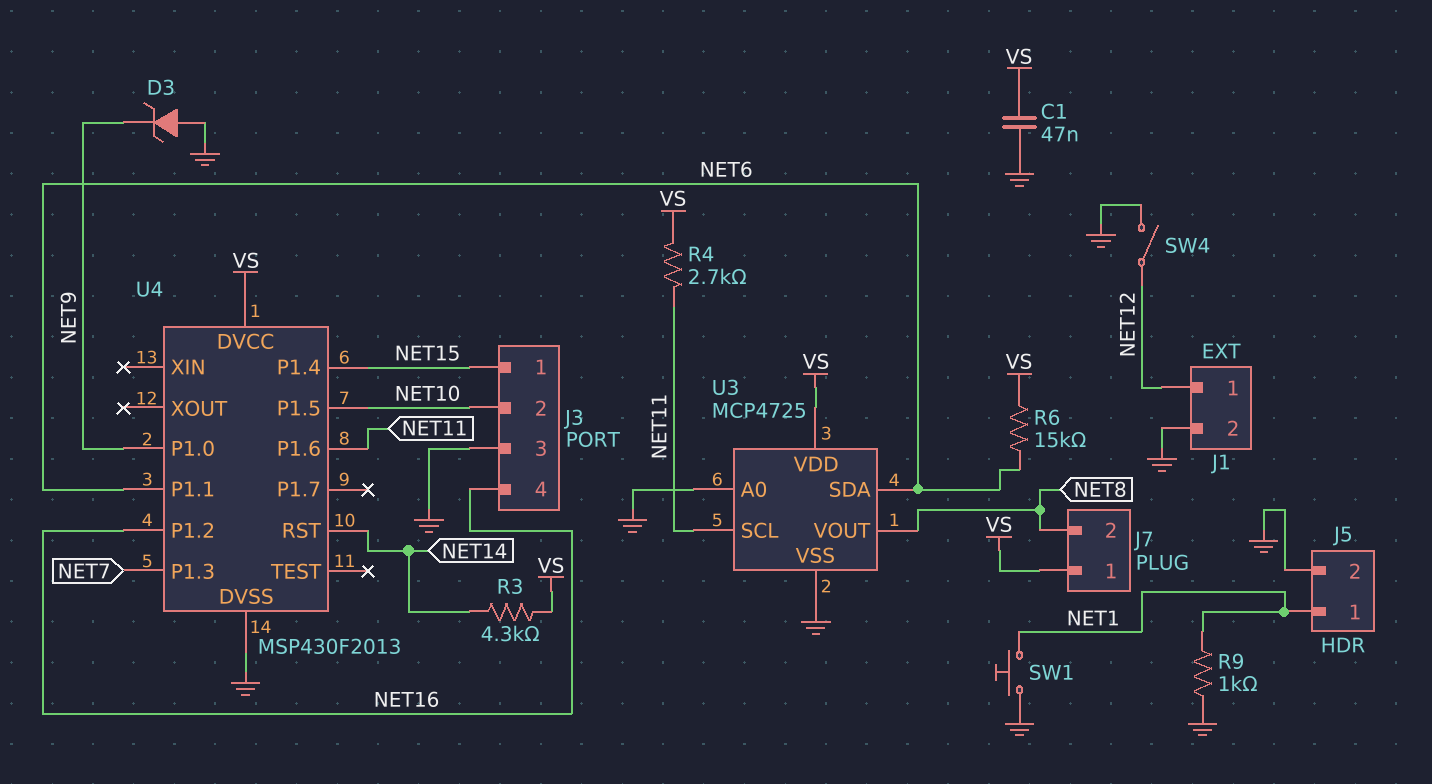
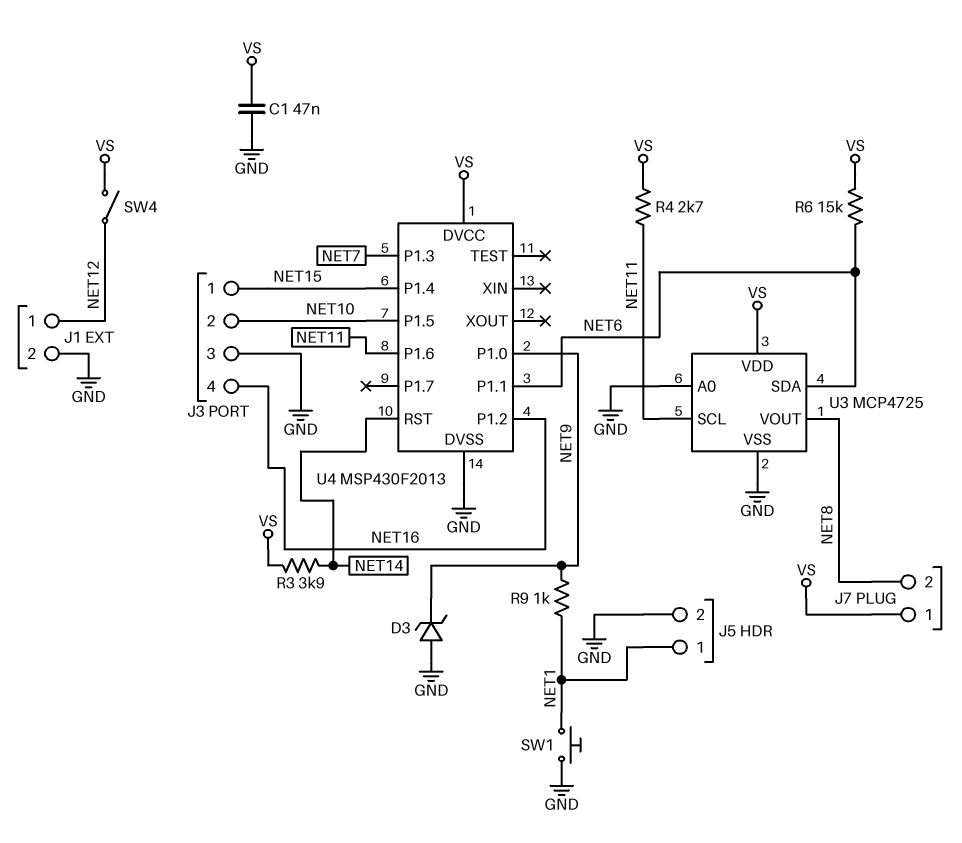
R3: 4.3k (NET14, VS) -> 3.9k (NET14, VS)
R9: 1k (GND, NET1) -> 1k (NET1, NET9)
SW4: switch (GND, NET12) -> switch (NET12, VS)

